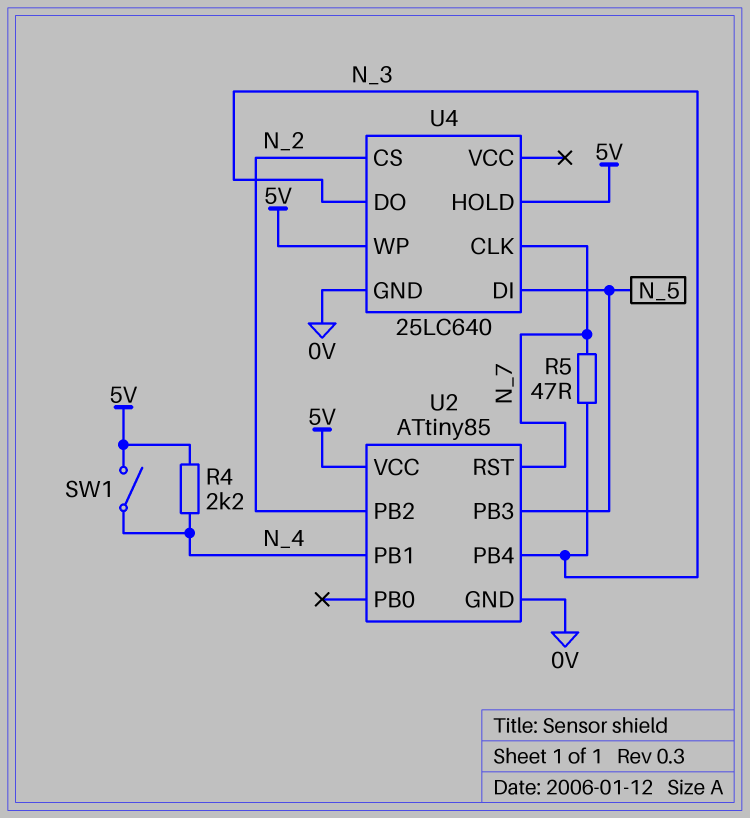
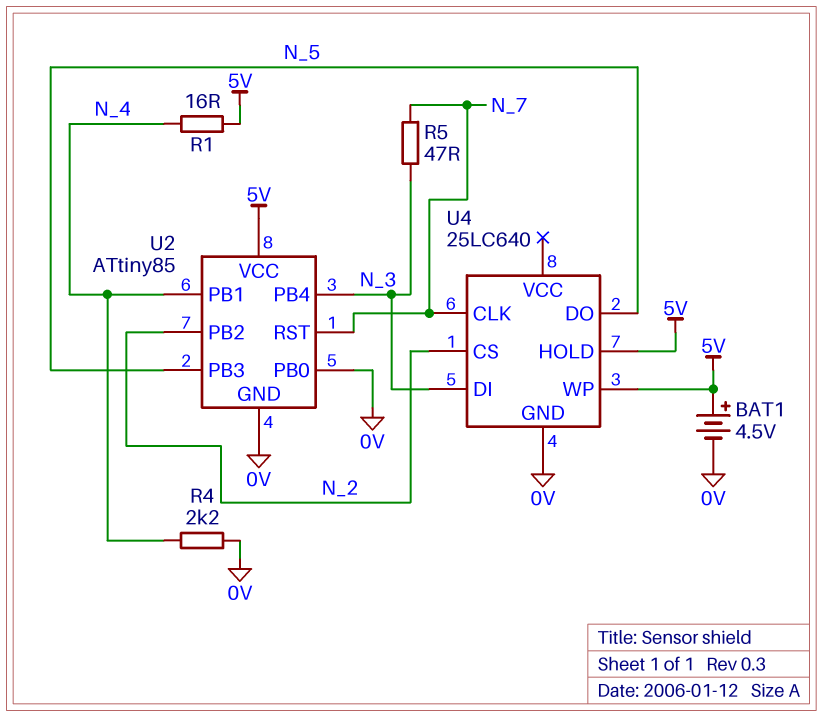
BAT1: none -> 4.5V (plus 5V, minus 0V)
R1: none -> 16 (5V, N_4)
R4: 2.2k (5V, N_4) -> 2.2k (0V, N_4)
SW1: switch (5V, N_4) -> none
U2 pin PB0: none -> 0V
U4 pin DI: N_5 -> N_3
U4 pin DO: N_3 -> N_5

